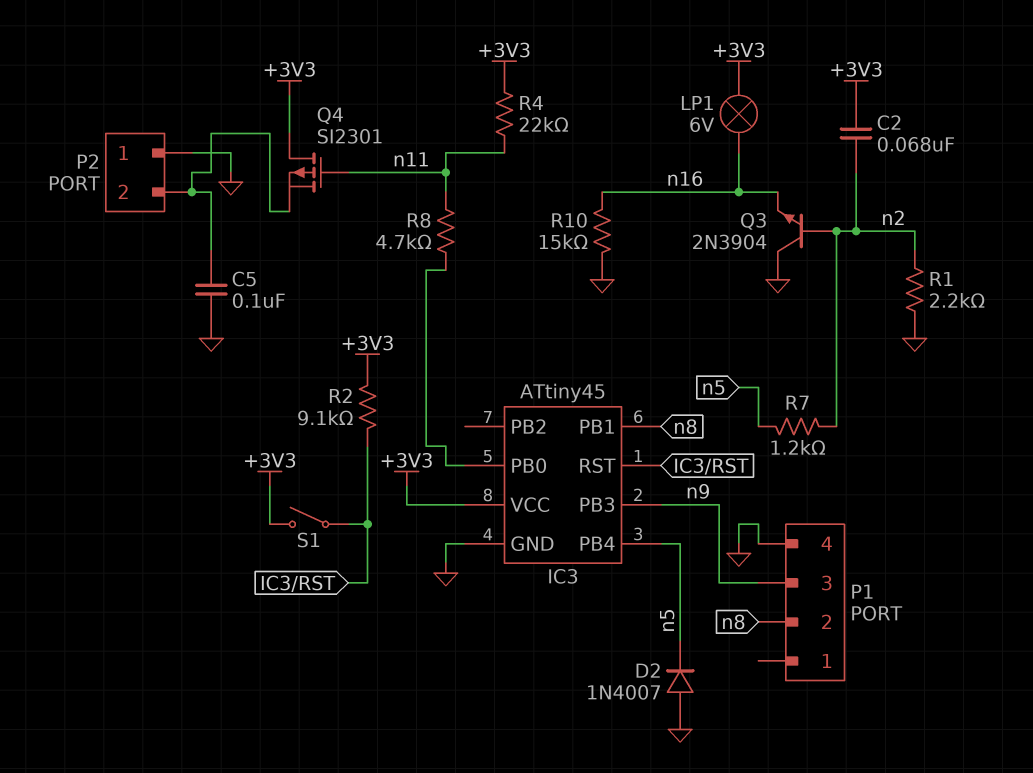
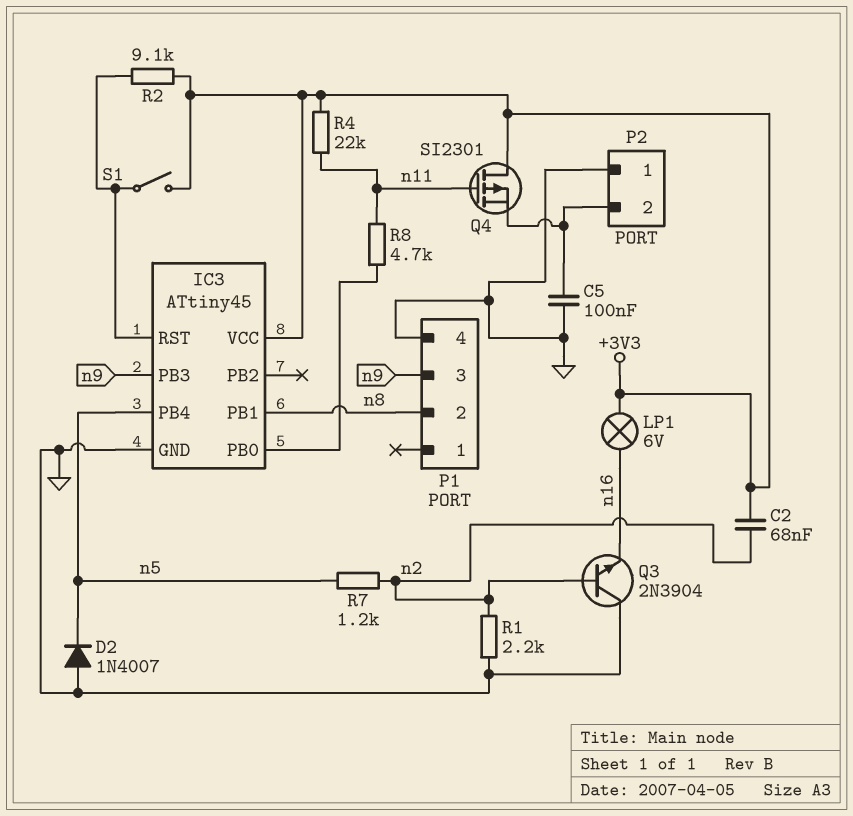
R10: 15k (GND, n16) -> none

